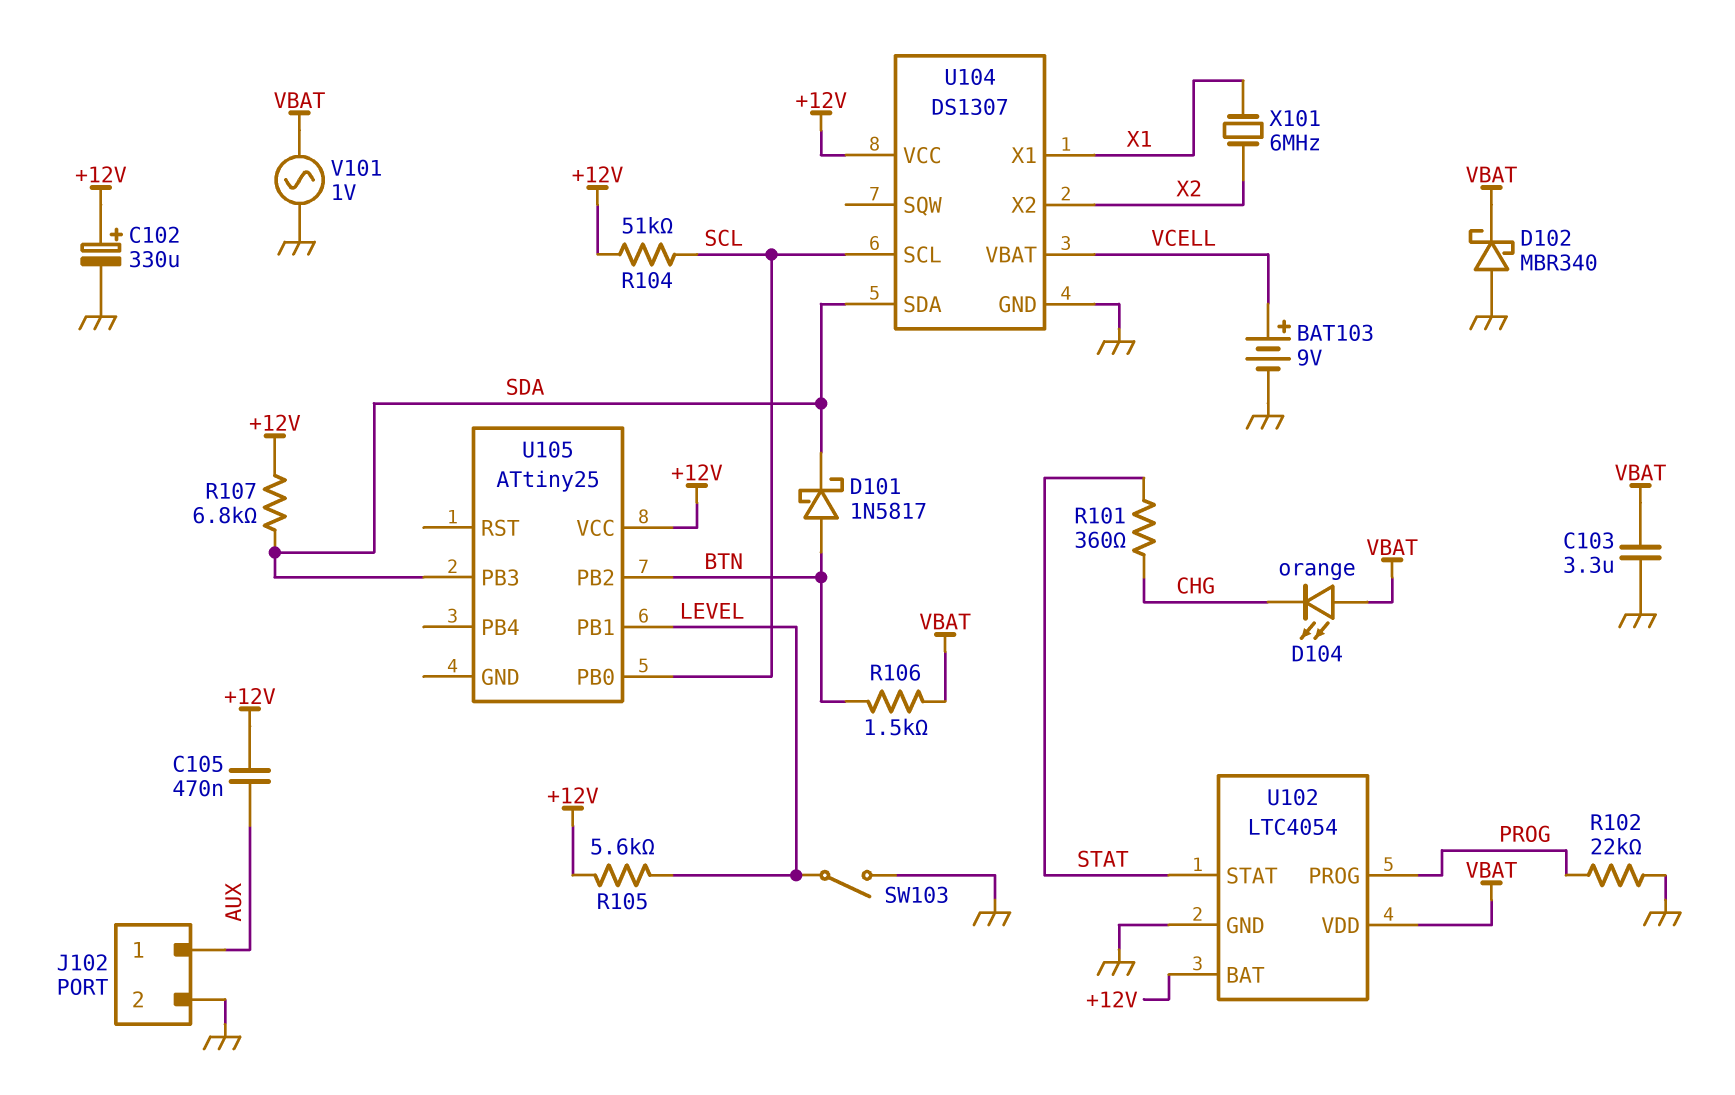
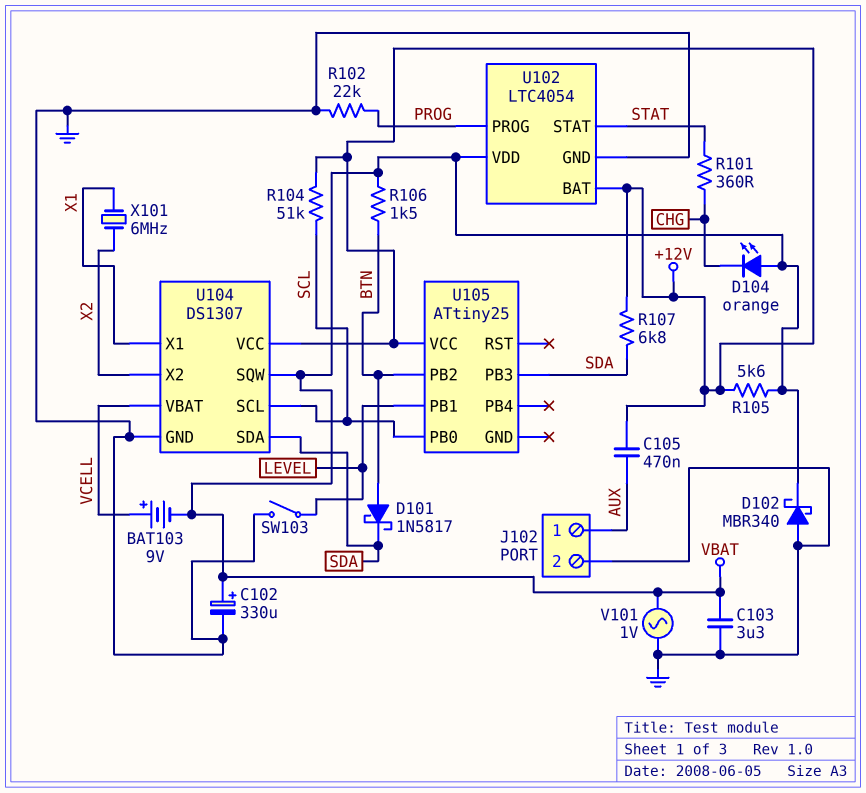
BAT103: 9V (plus VCELL, minus GND) -> 9V (plus VCELL, minus VBAT)
C102: 330uF (plus +12V, minus GND) -> 330uF (plus VBAT, minus GND)
R105: 5.6k (+12V, LEVEL) -> 5.6k (+12V, VBAT)
U104 pin SQW: none -> VBAT

